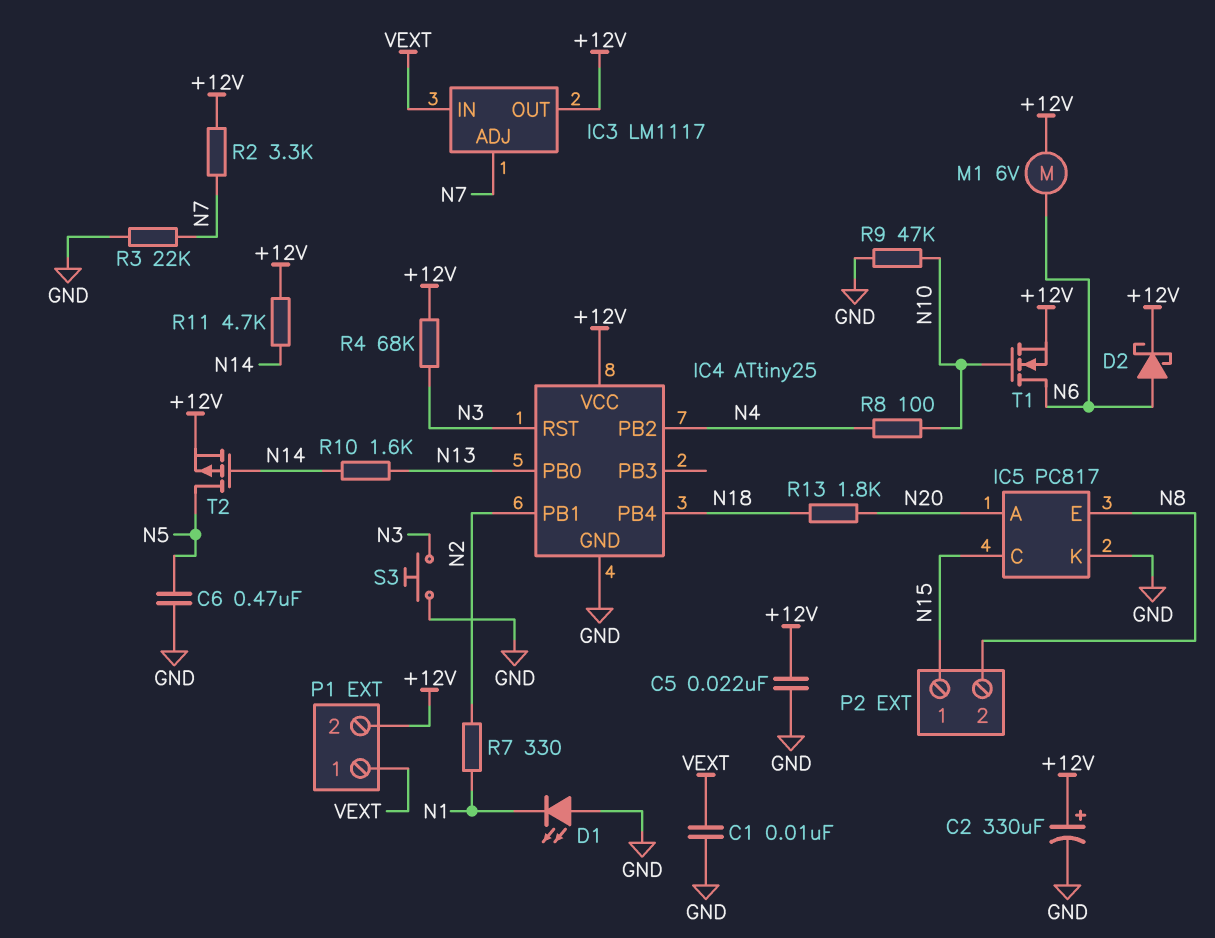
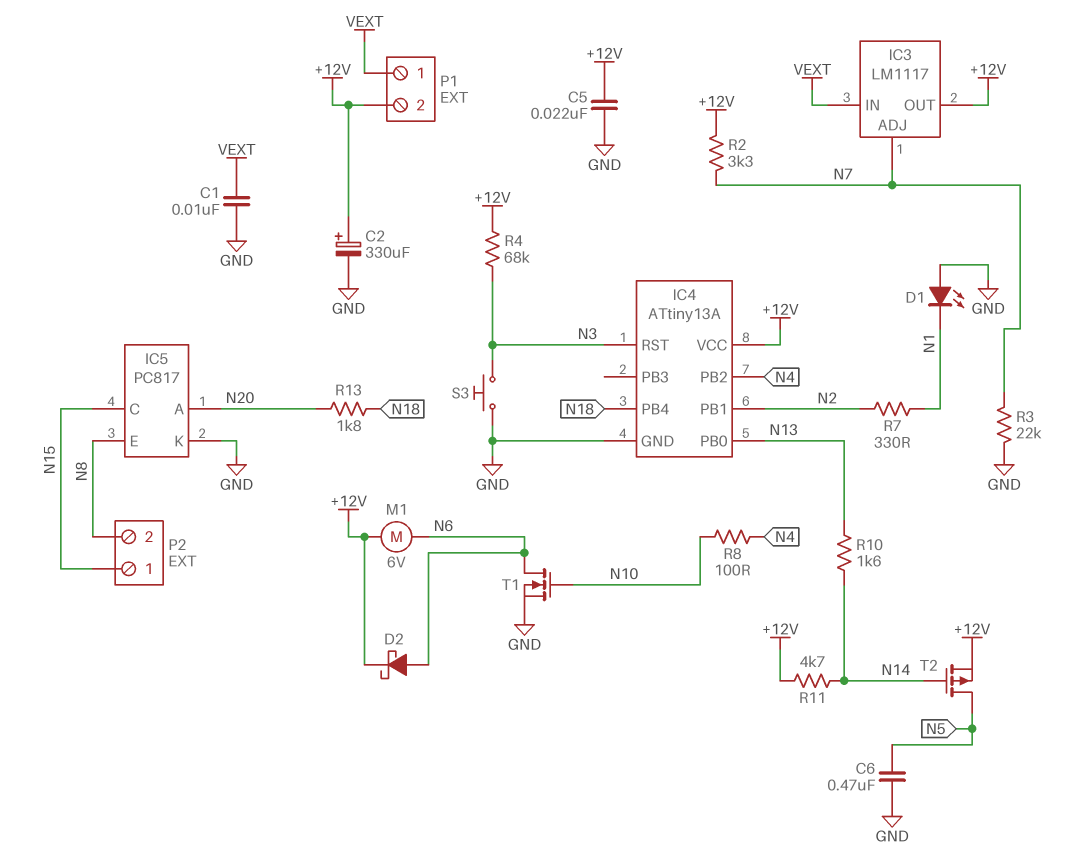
IC4: ATtiny25 -> ATtiny13A
R9: 47k (GND, N10) -> none
T1: NMOS (G N10, D N6, S +12V) -> NMOS (G N10, D N6, S GND)

